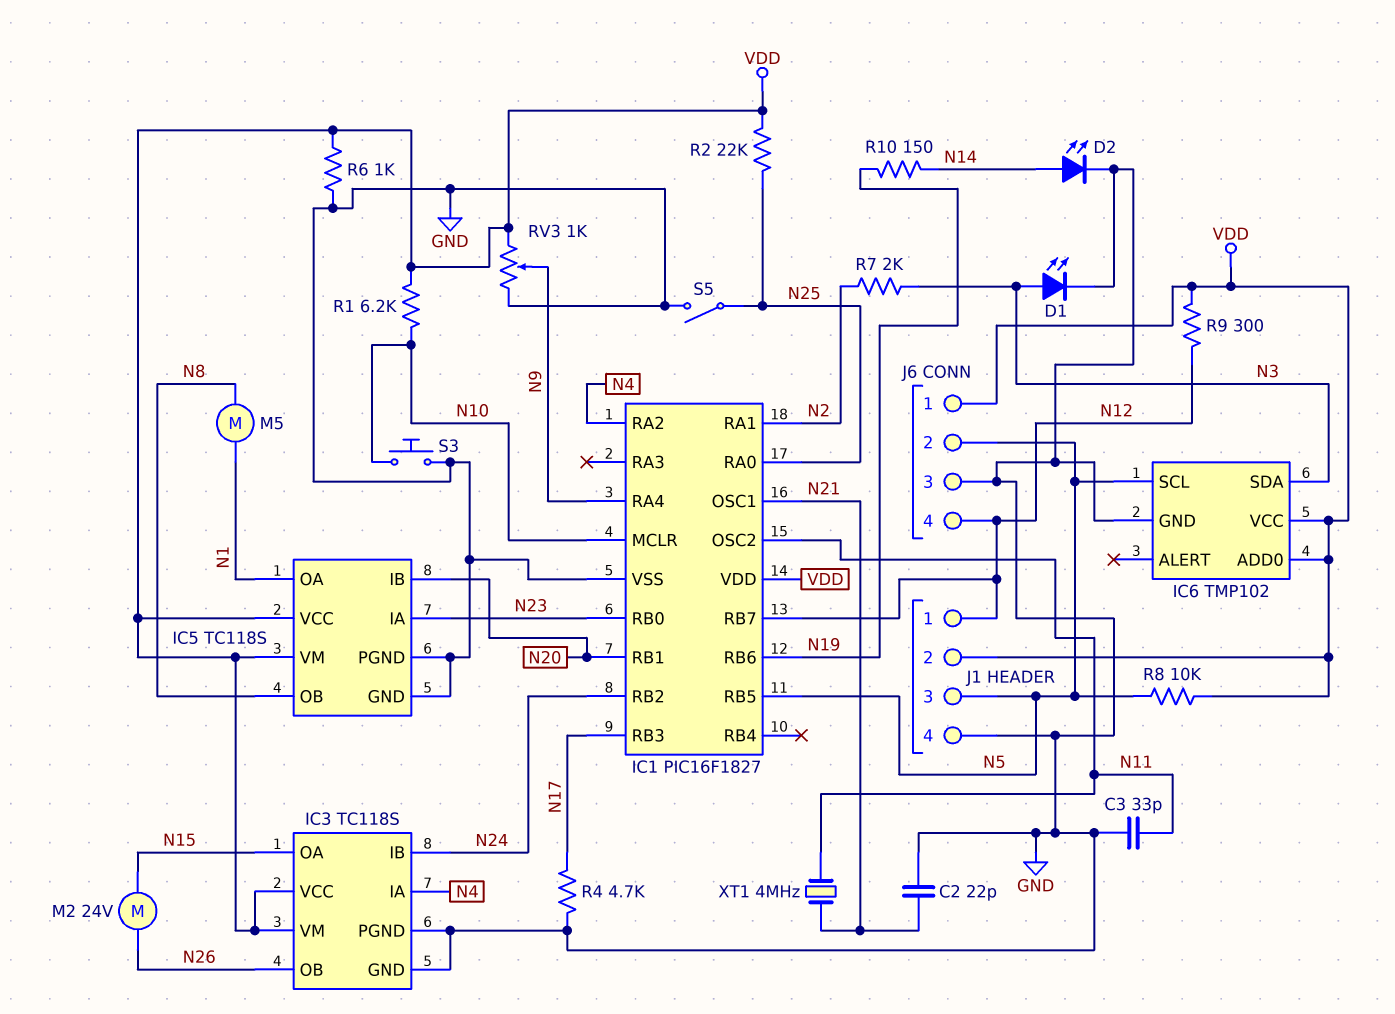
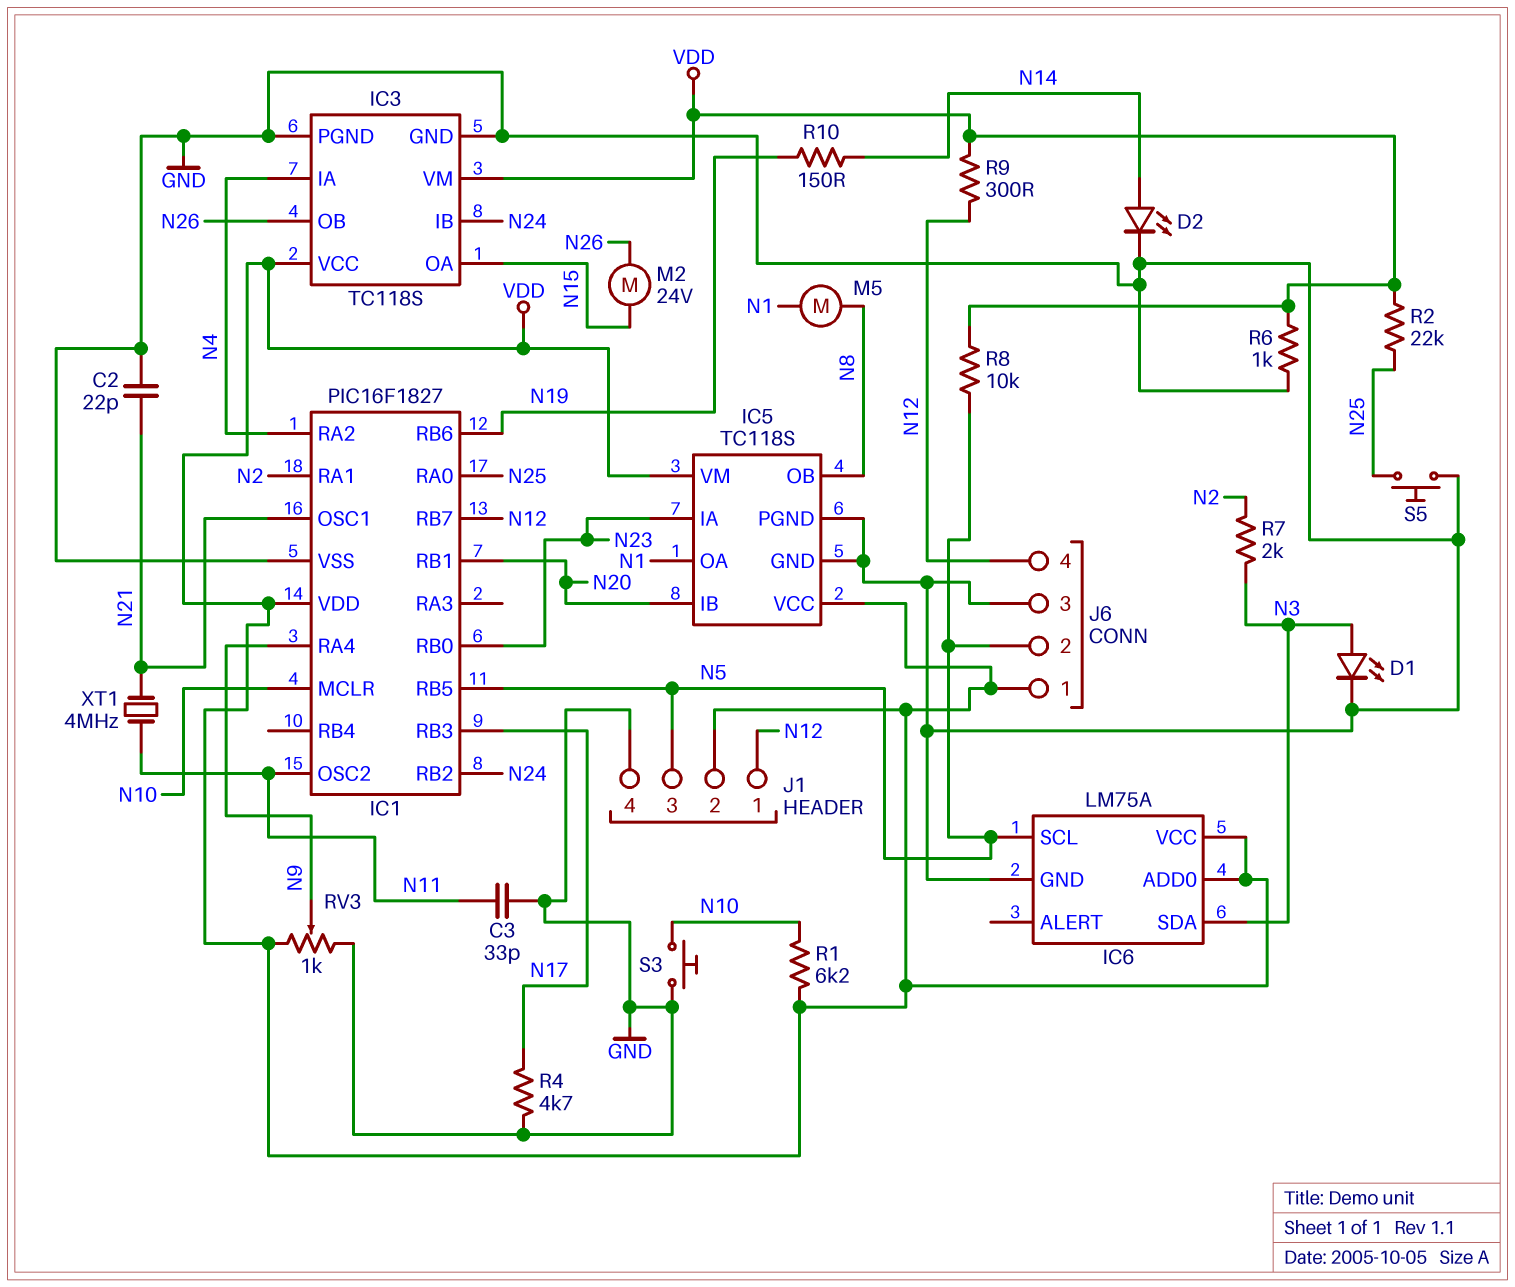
IC6: TMP102 -> LM75A
S5: switch (GND, N25) -> button (GND, N25)

